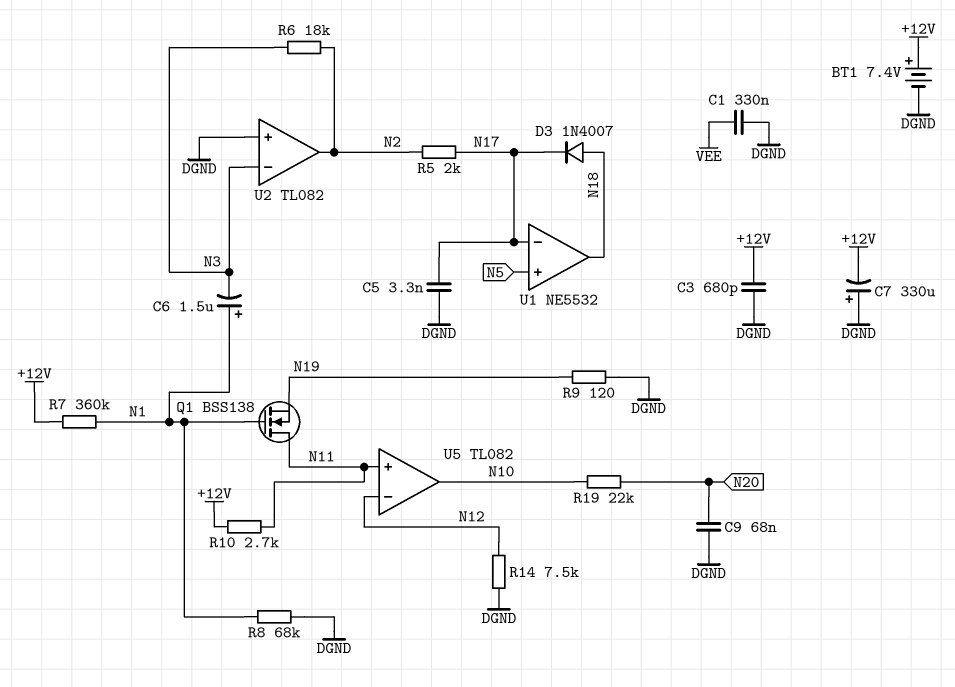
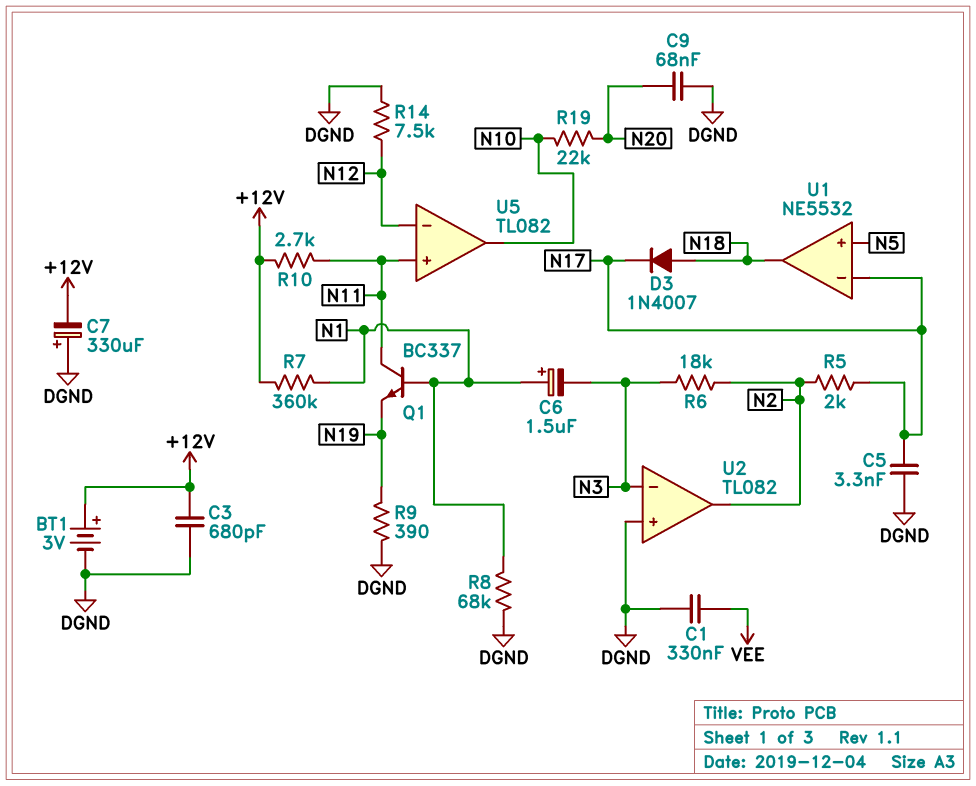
BT1: 7.4V (plus +12V, minus DGND) -> 3V (plus +12V, minus DGND)
Q1: NMOS BSS138 (G N1, D N11, S N19) -> NPN BC337 (B N1, C N11, E N19)
R9: 120 (DGND, N19) -> 390 (DGND, N19)

